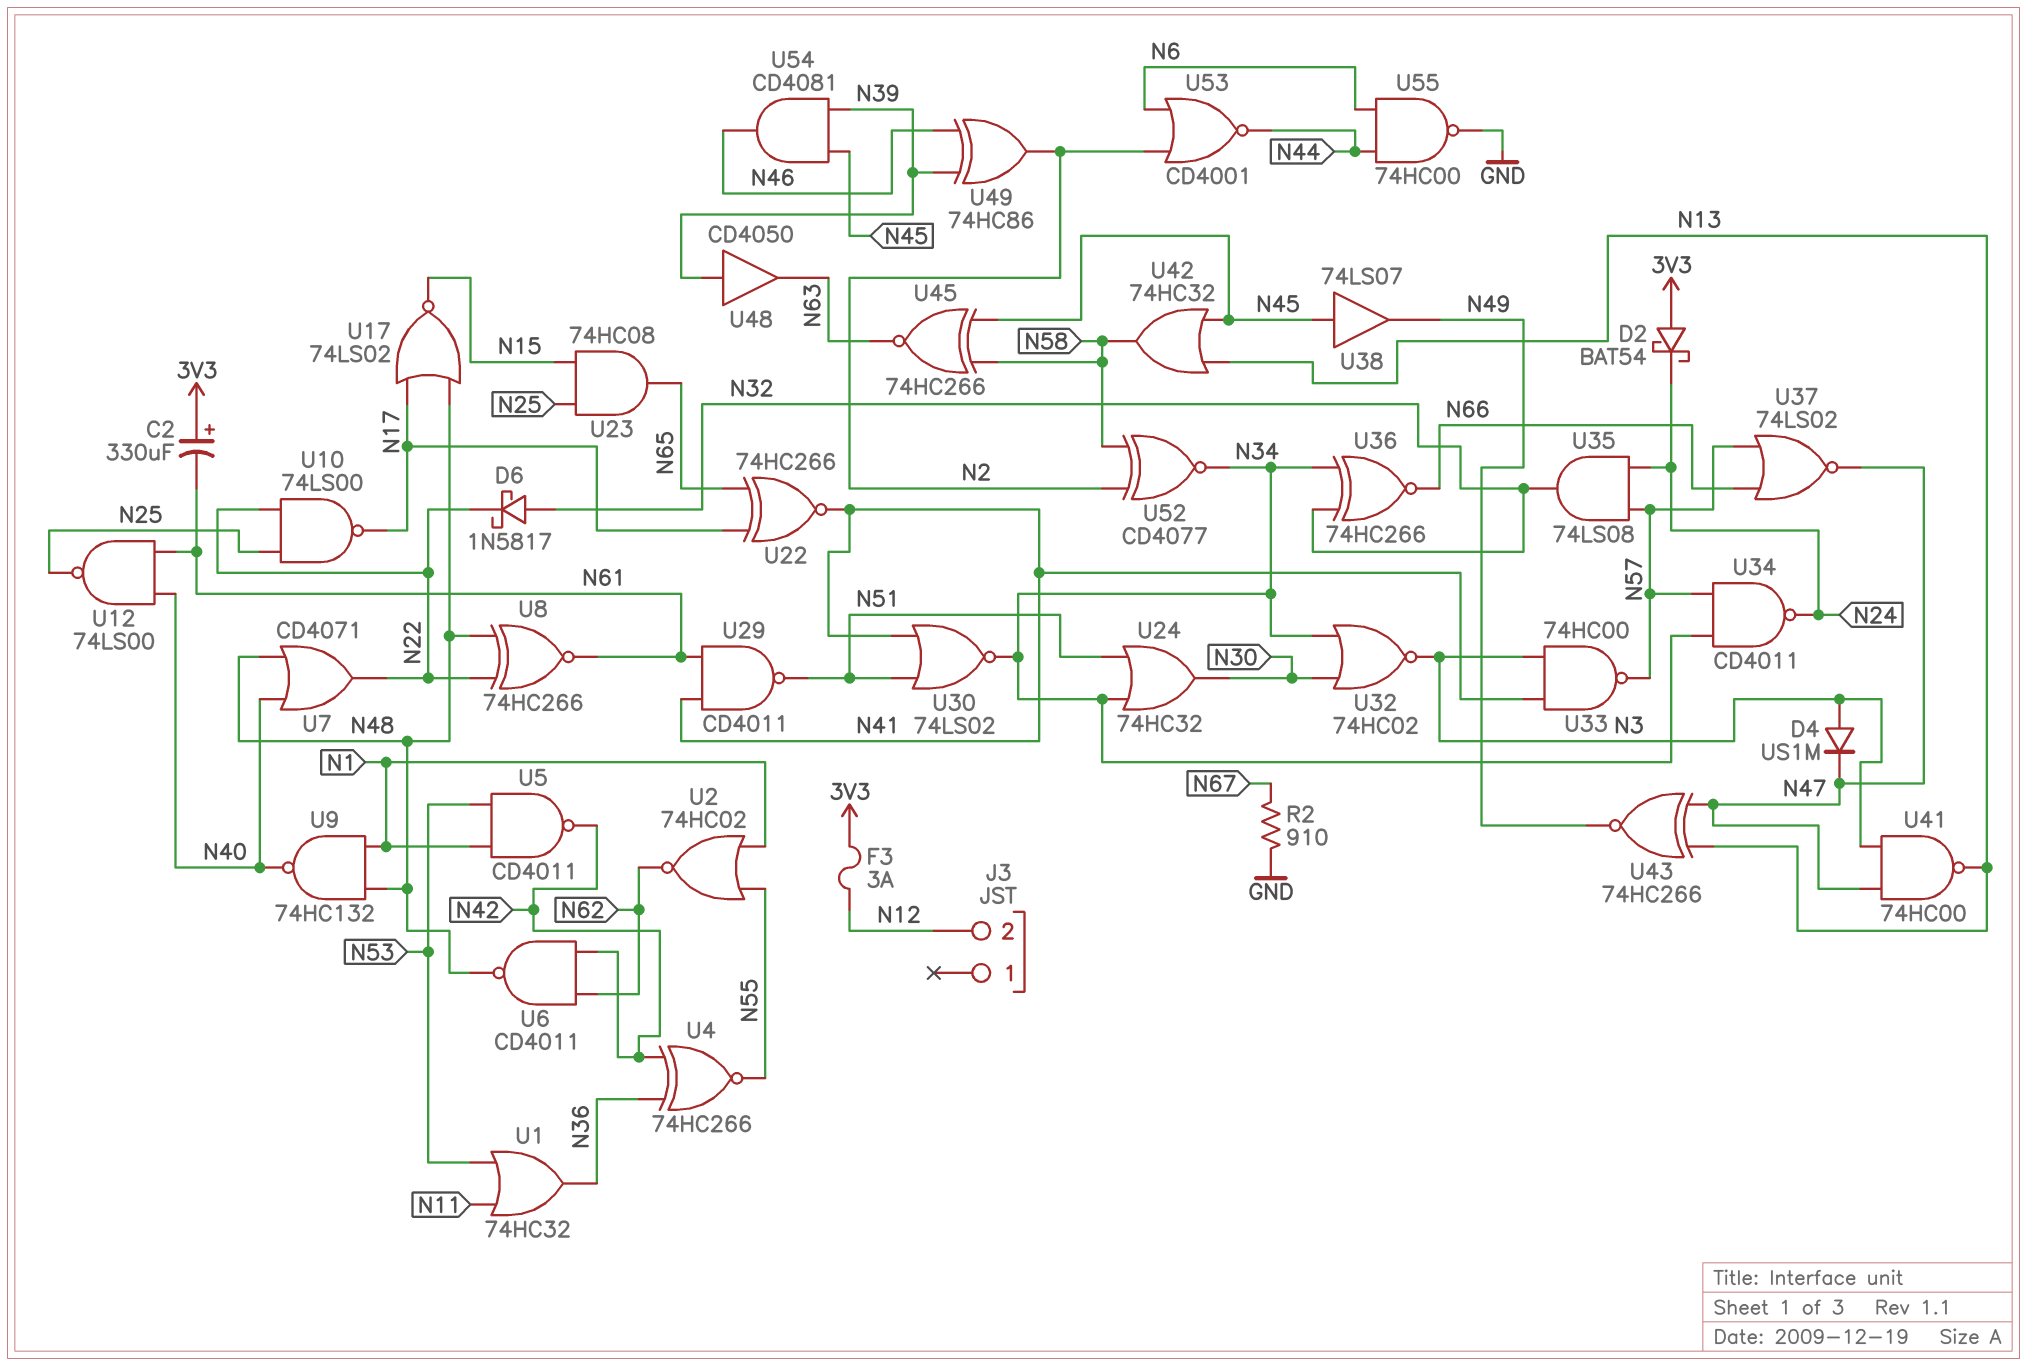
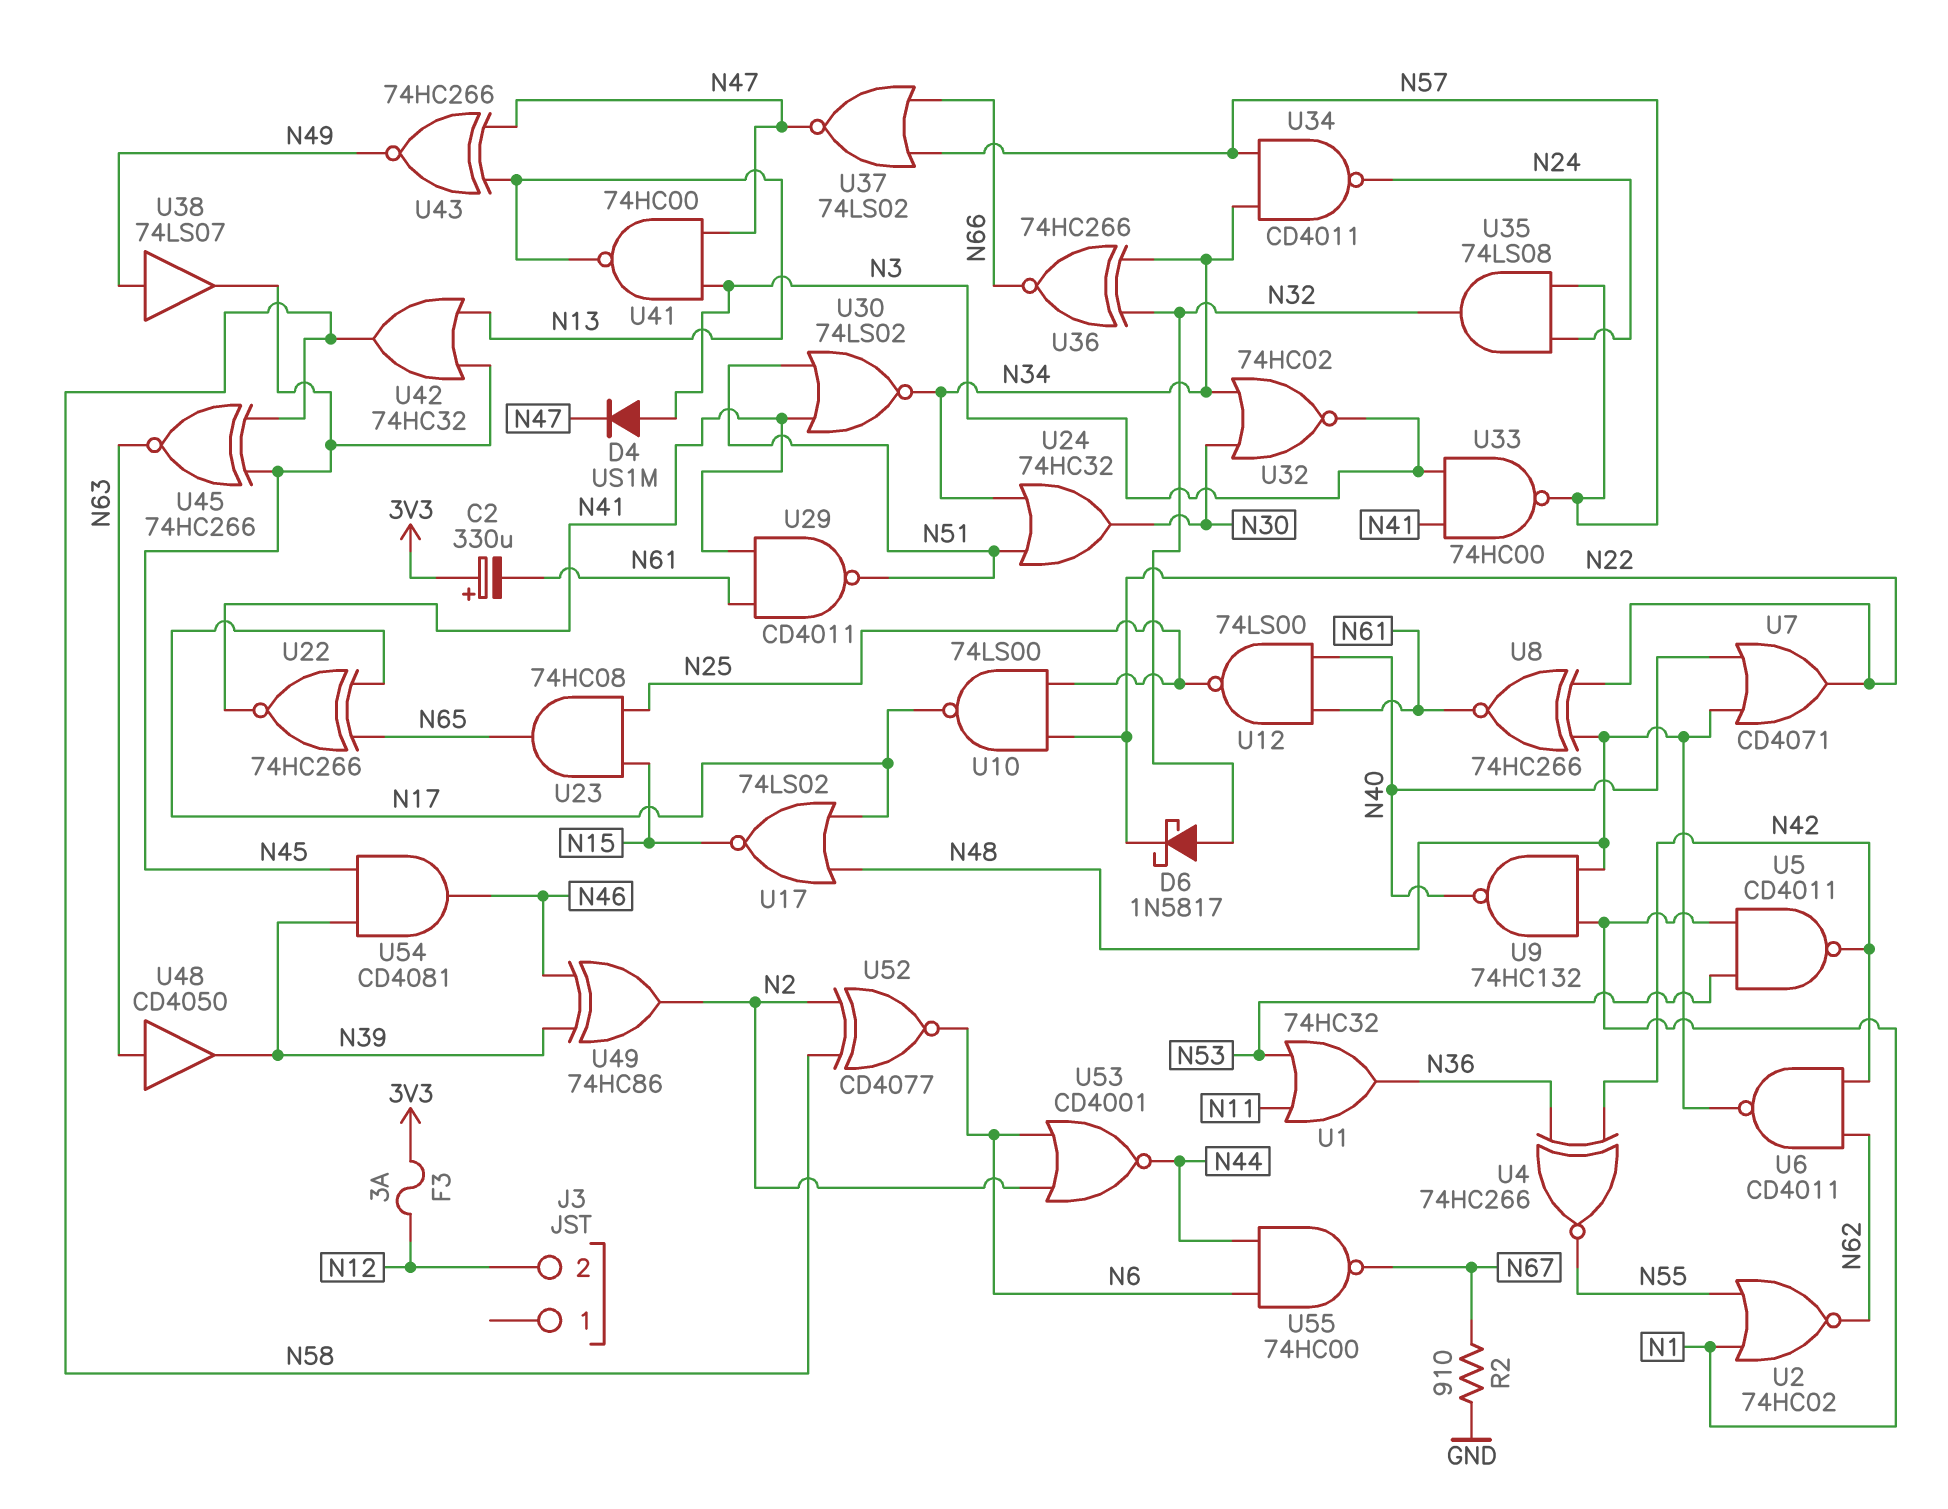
D2: schottky BAT54 (A 3V3, K N24) -> none
U38: buffer 74LS07 (in N45, out N49) -> buffer 74LS07 (in N49, out N45)
U48: buffer CD4050 (in N39, out N63) -> buffer CD4050 (in N63, out N39)
U52: XNOR CD4077 (in N2, in N58, out N34) -> XNOR CD4077 (in N2, in N58, out N6)
U55: NAND 74HC00 (in N6, in N44, out GND) -> NAND 74HC00 (in N6, in N44, out N67)

